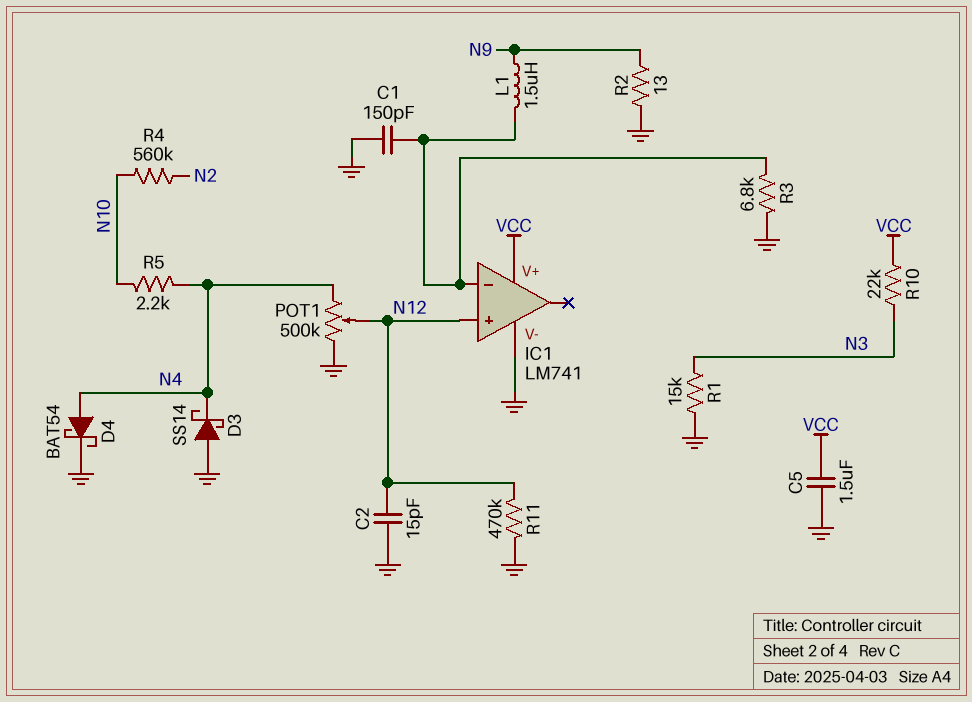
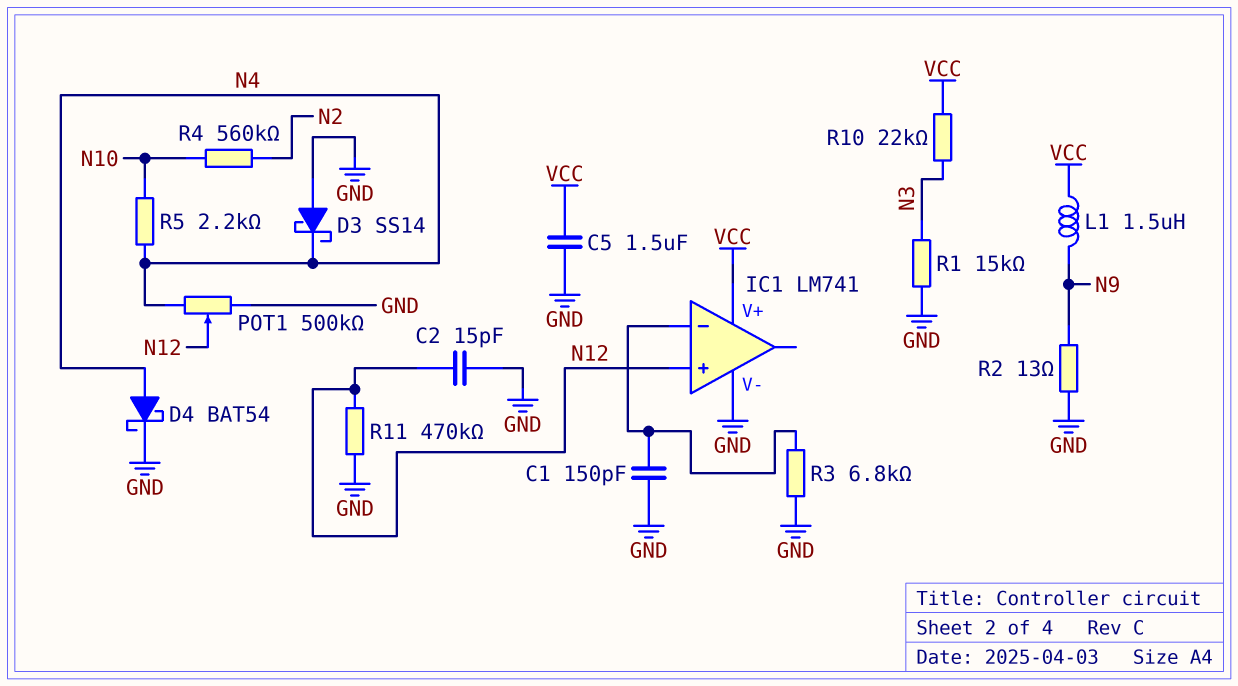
L1: 1.5uH (IC1/in-, N9) -> 1.5uH (N9, VCC)

